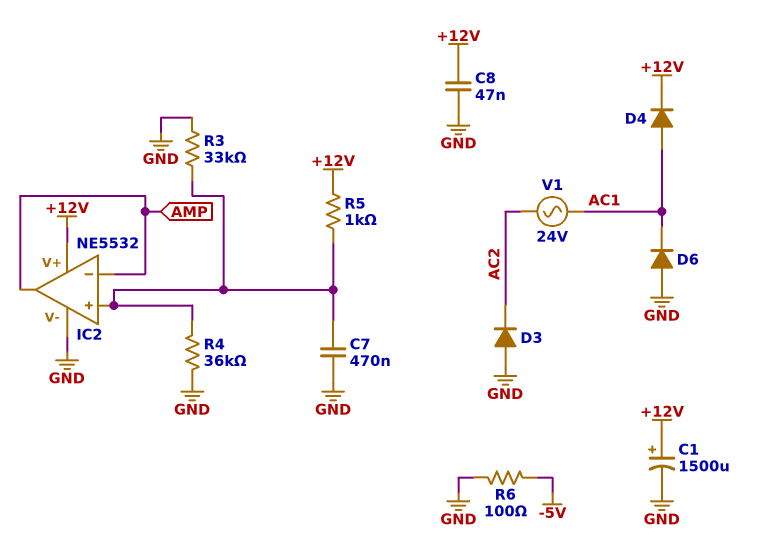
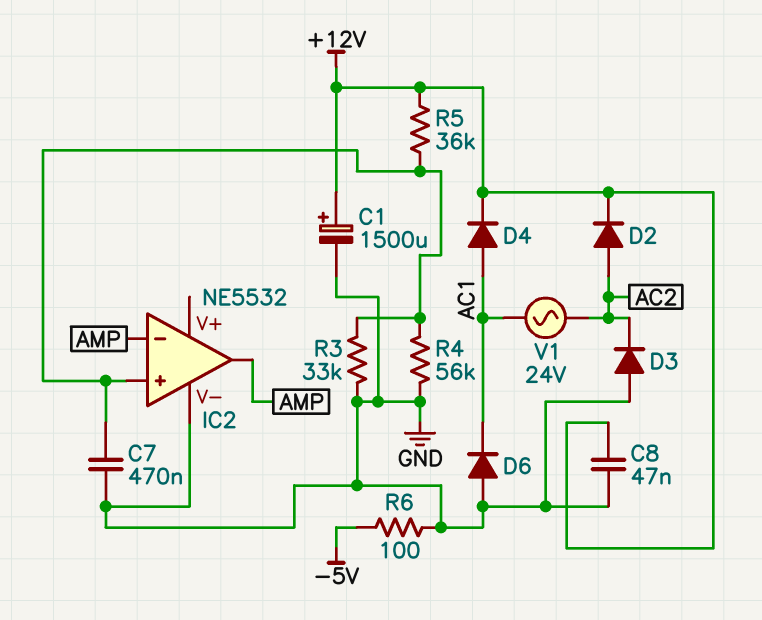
D2: none -> diode (A AC2, K +12V)
IC2 pin V+: +12V -> none
R4: 36k (GND, IC2/in+) -> 56k (GND, IC2/in+)
R5: 1k (+12V, IC2/in+) -> 36k (+12V, IC2/in+)

